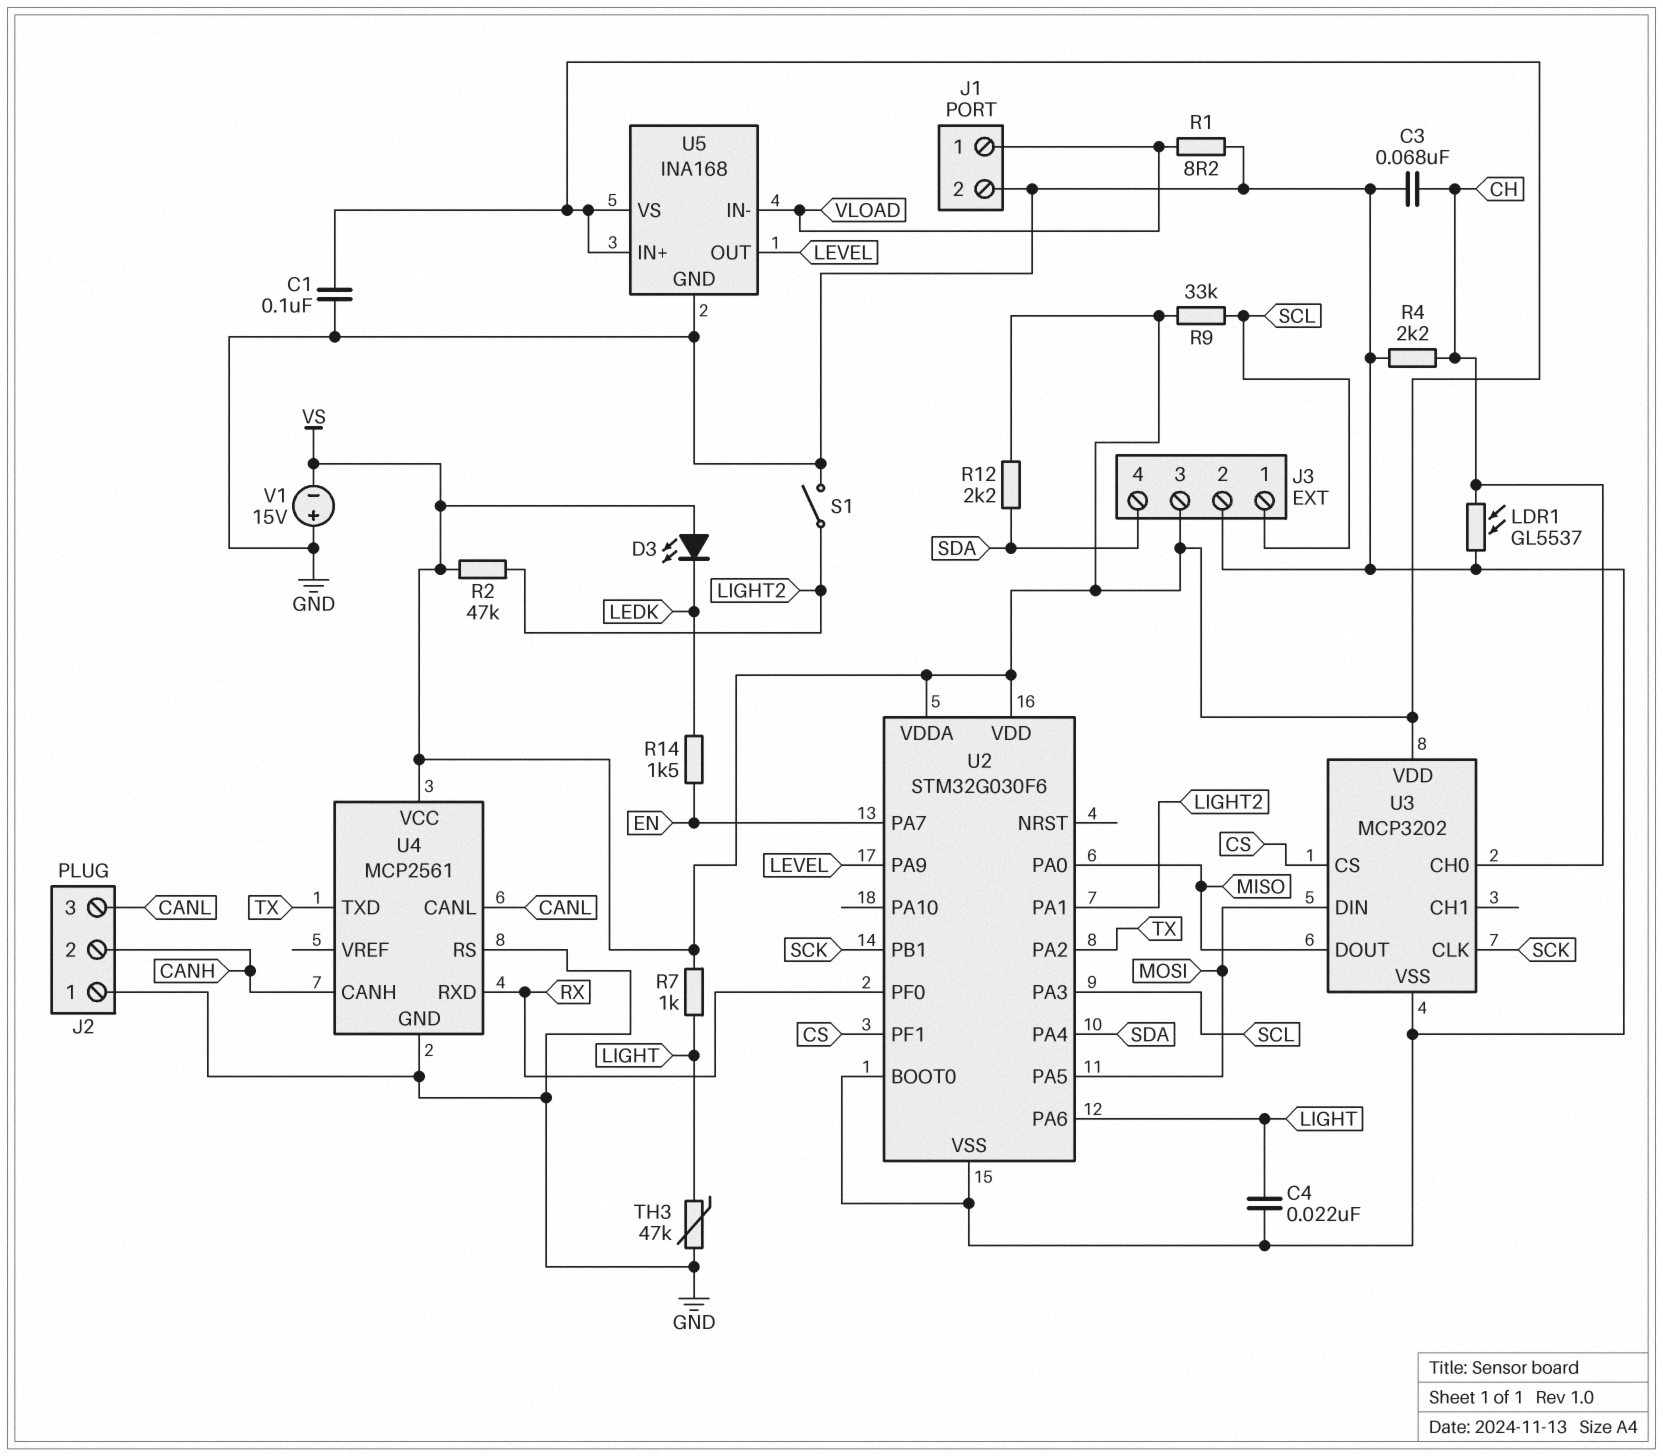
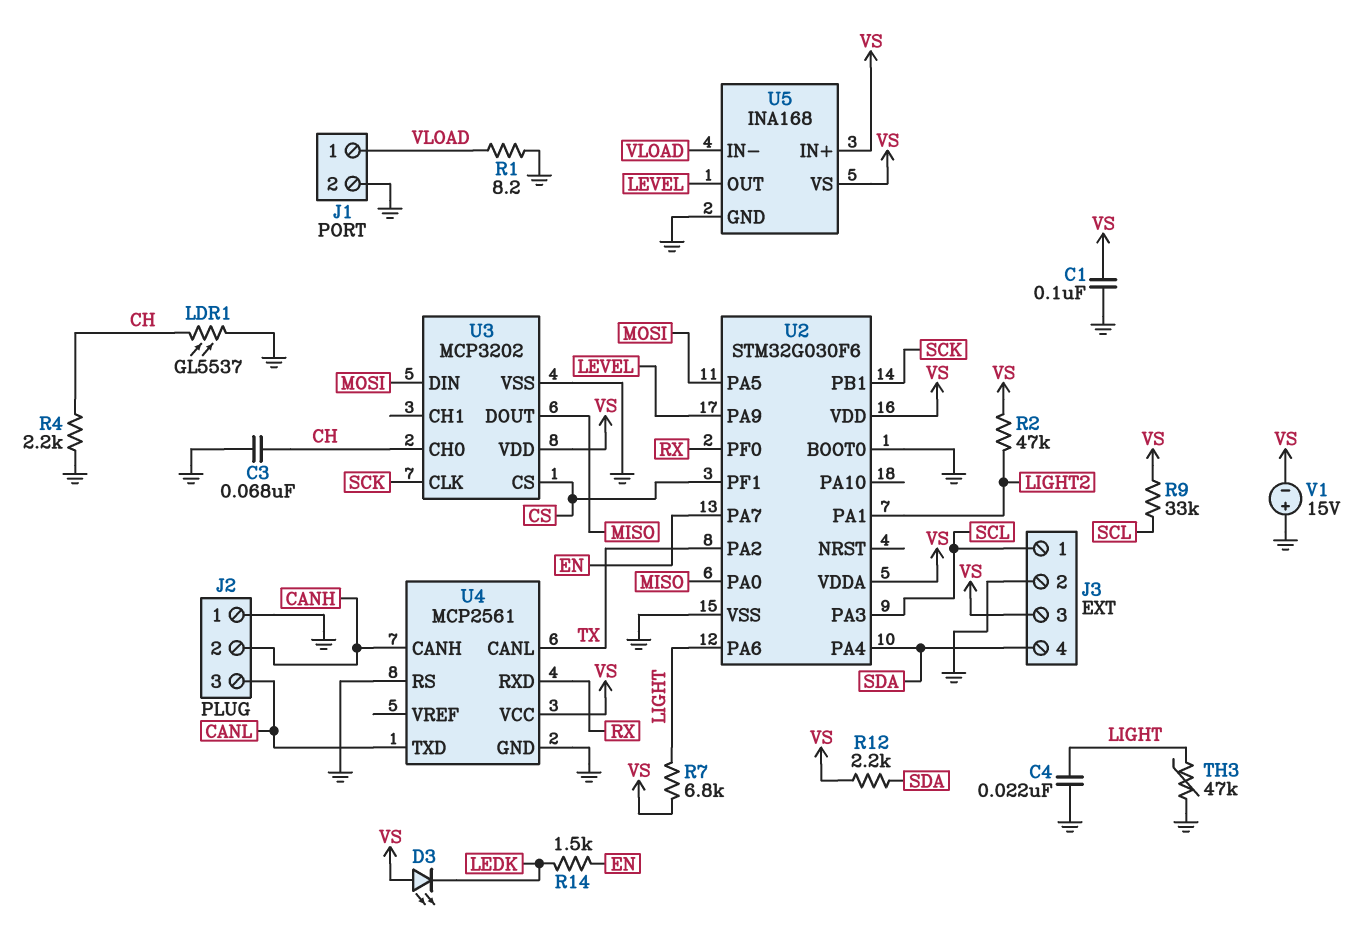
R7: 1k (LIGHT, VS) -> 6.8k (LIGHT, VS)
S1: switch (GND, LIGHT2) -> none
U4 pin CANL: CANL -> TX
U4 pin TXD: TX -> CANL

